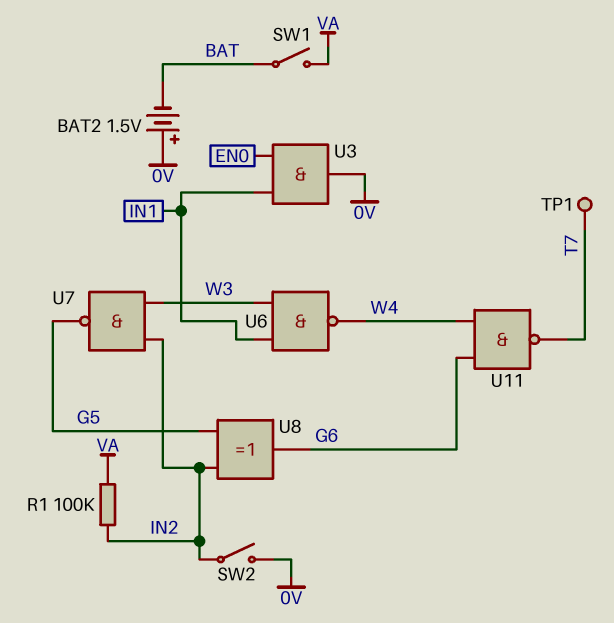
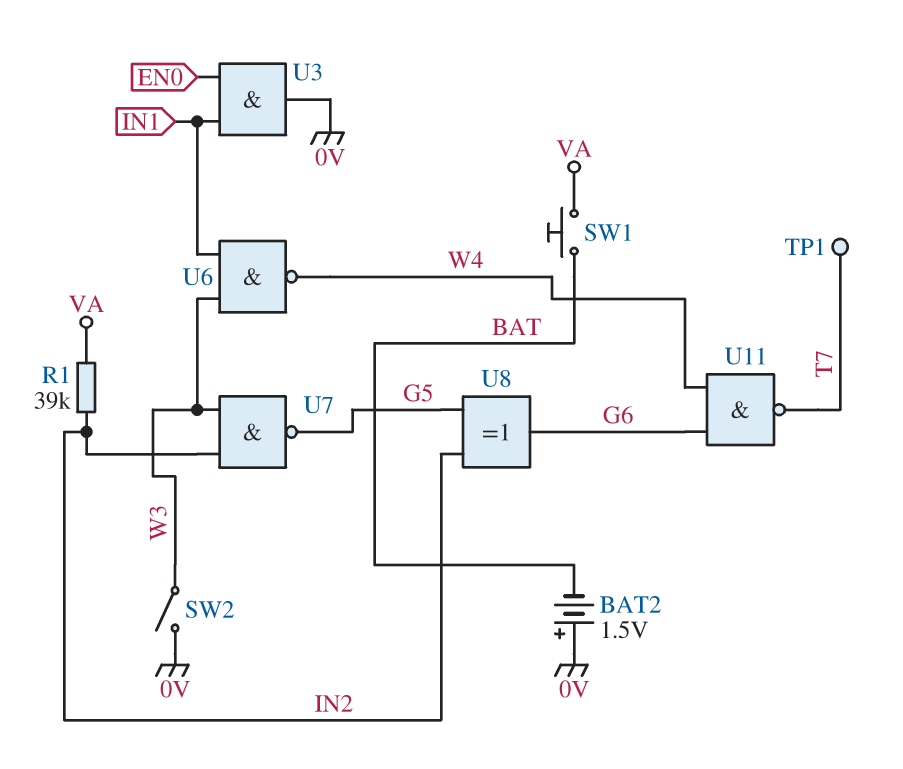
R1: 100k (IN2, VA) -> 39k (IN2, VA)
SW1: switch (BAT, VA) -> button (BAT, VA)
SW2: switch (0V, IN2) -> switch (0V, W3)

